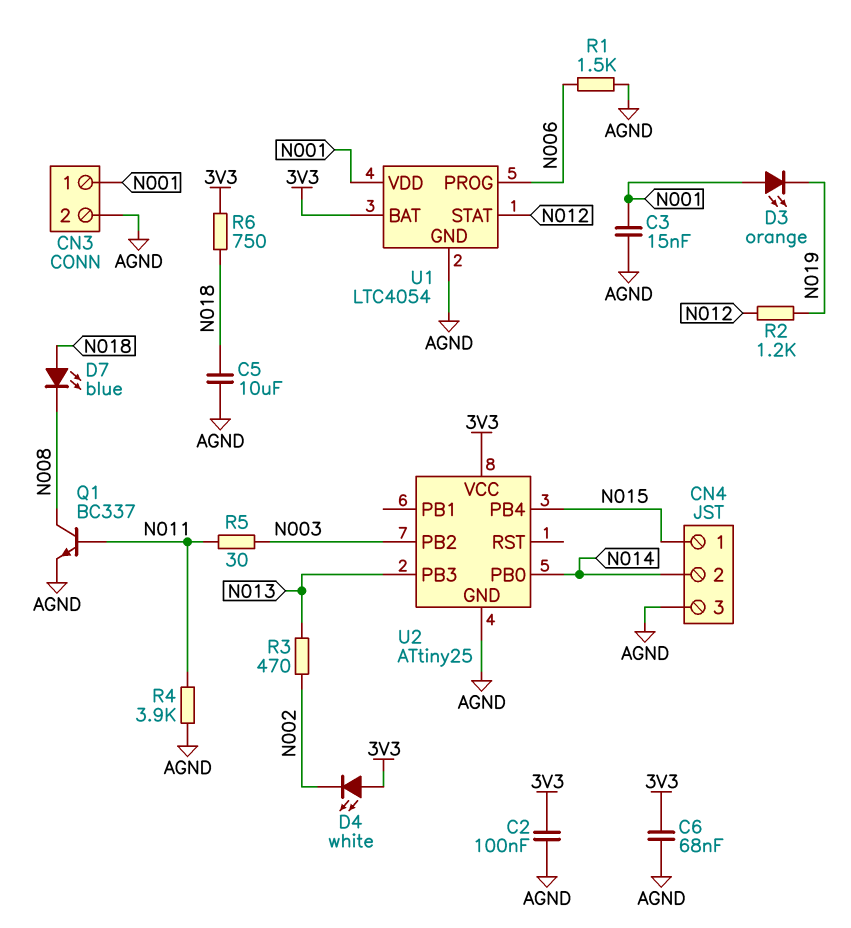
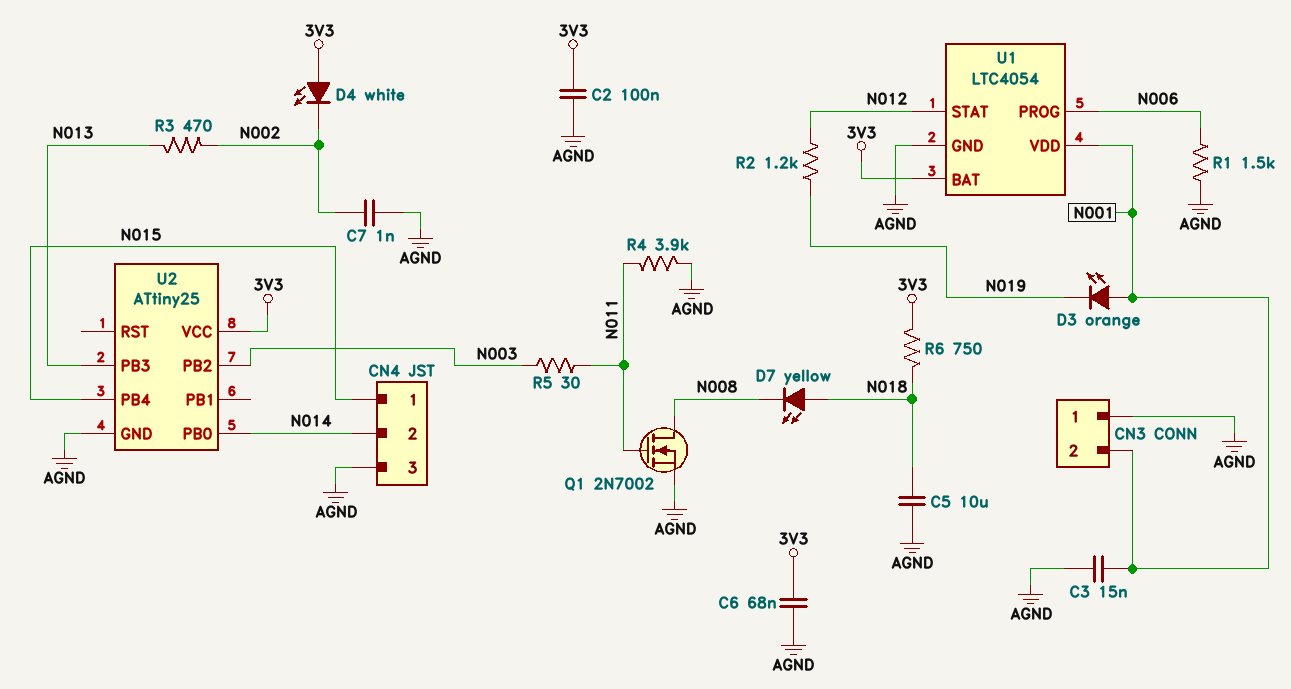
C7: none -> 1nF (AGND, N002)
CN3 pin 1: N001 -> AGND
CN3 pin 2: AGND -> N001
D7: LED blue (A N018, K N008) -> LED yellow (A N018, K N008)
Q1: NPN BC337 (B N011, C N008, E AGND) -> NMOS 2N7002 (G N011, D N008, S AGND)

